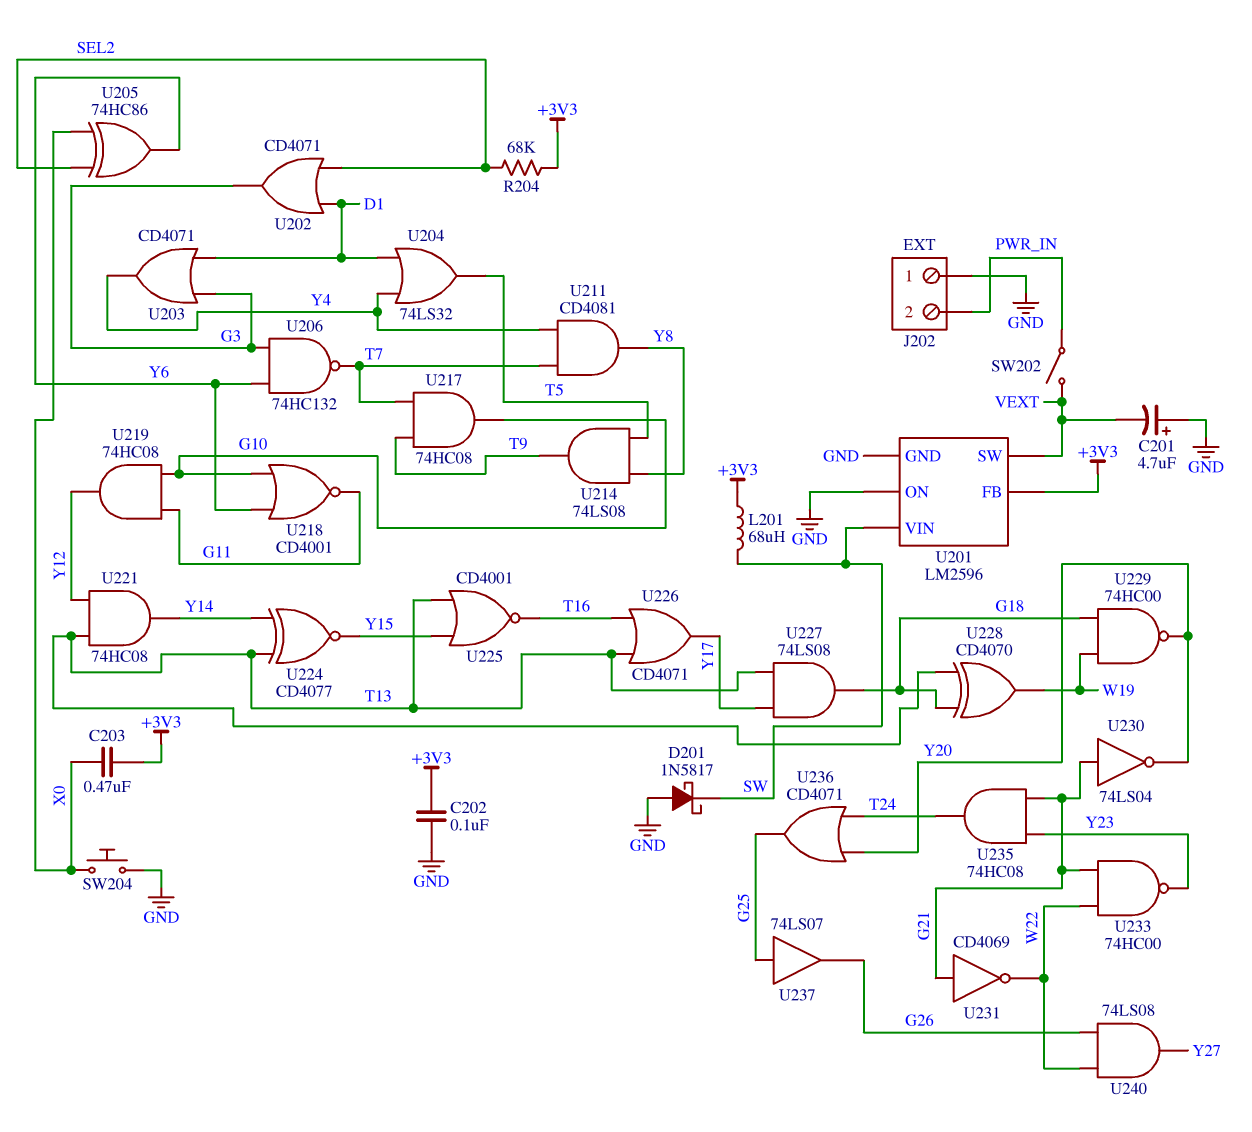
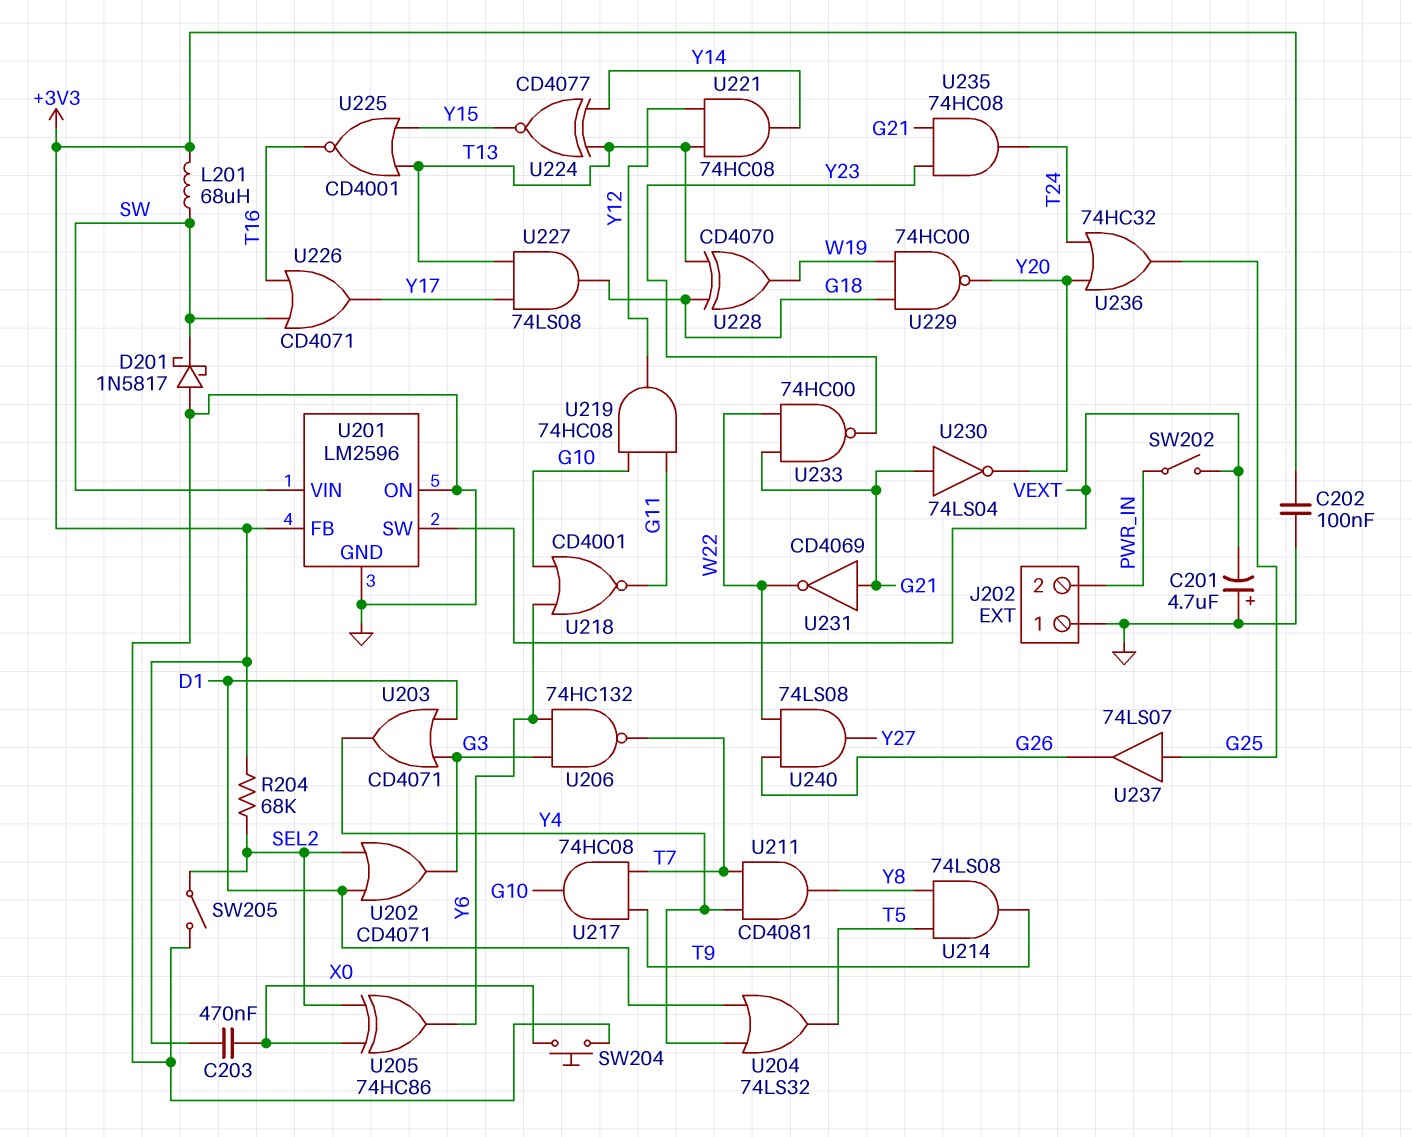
SW205: none -> switch (GND, SEL2)
U226: OR CD4071 (in T13, in T16, out Y17) -> OR CD4071 (in SW, in T16, out Y17)
U236: OR CD4071 (in T24, in Y20, out G25) -> OR 74HC32 (in T24, in Y20, out G25)

